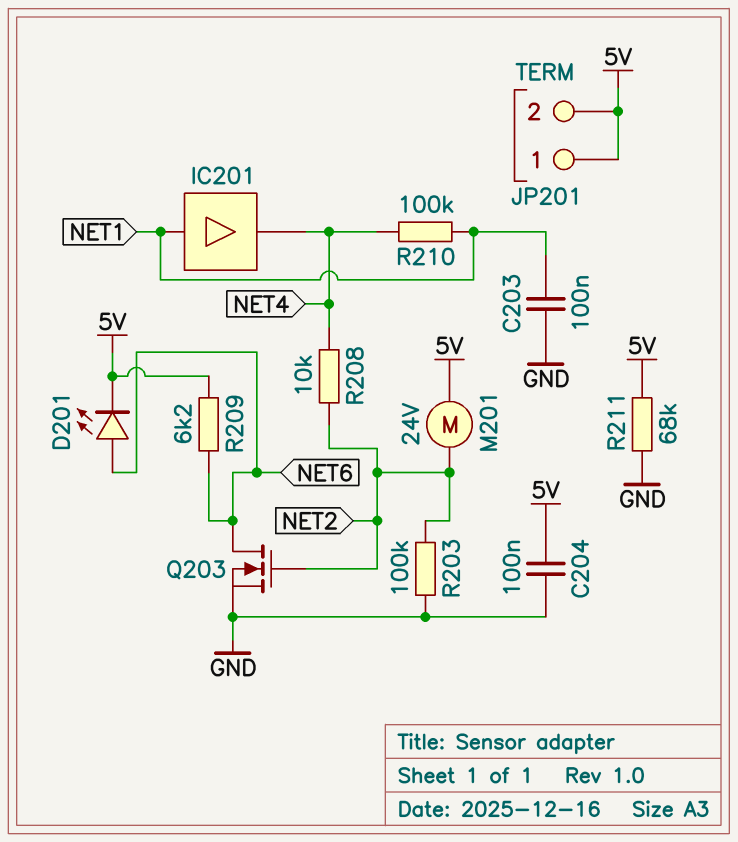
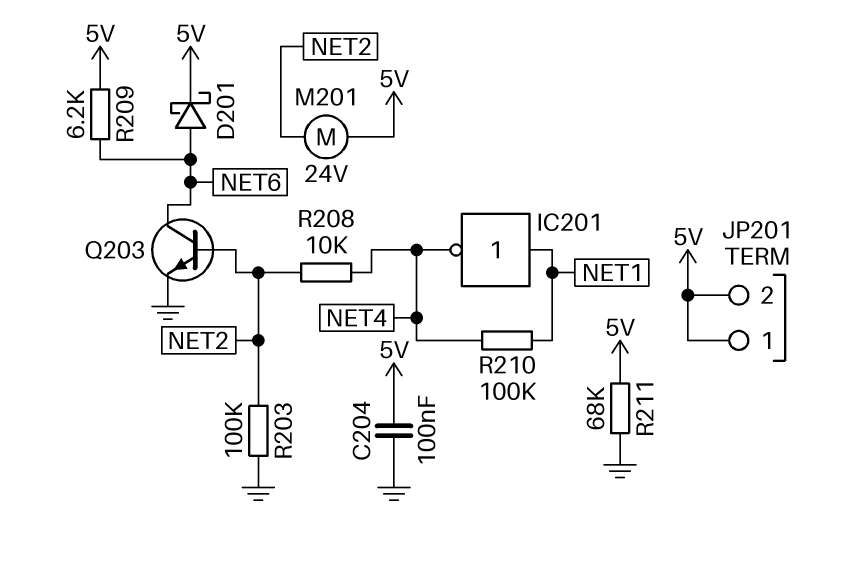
C203: 100nF (GND, NET1) -> none
D201: LED (A NET6, K 5V) -> schottky (A NET6, K 5V)
IC201: buffer (in NET1, out NET4) -> NOT (in NET1, out NET4)
Q203: NMOS (G NET2, D NET6, S GND) -> NPN (B NET2, C NET6, E GND)

